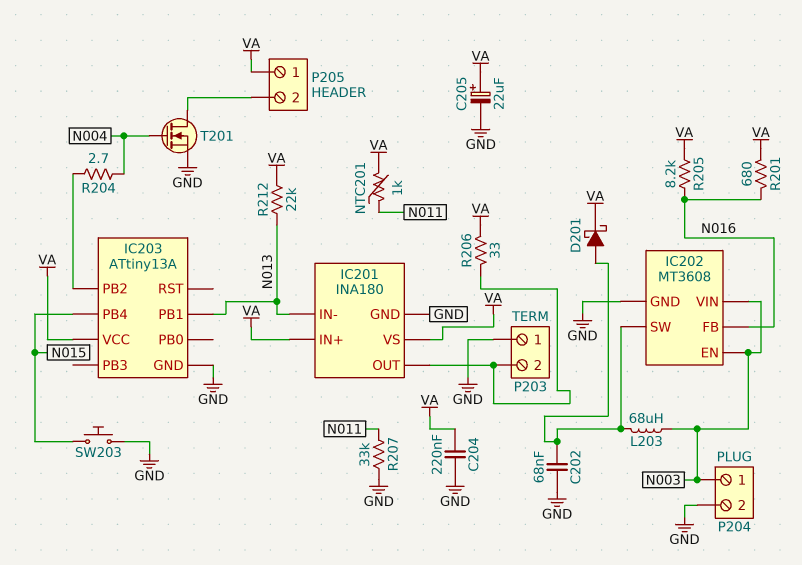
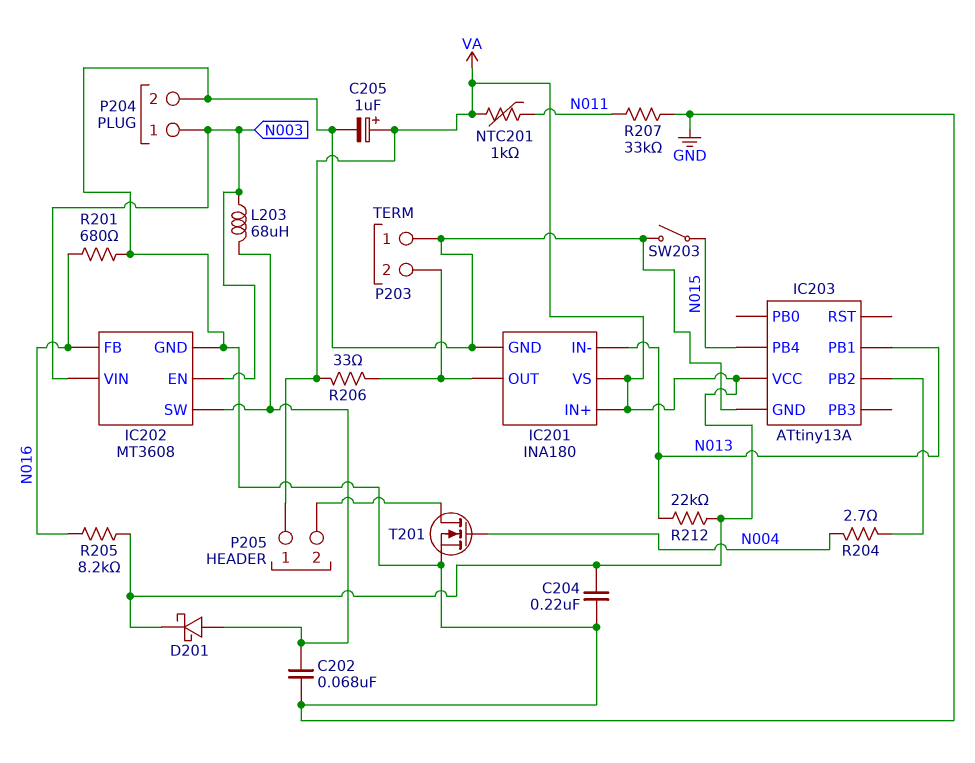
C205: 22uF (plus VA, minus GND) -> 1uF (plus VA, minus GND)
R201: 680 (N016, VA) -> 680 (GND, N016)
SW203: button (GND, N015) -> switch (GND, N015)

